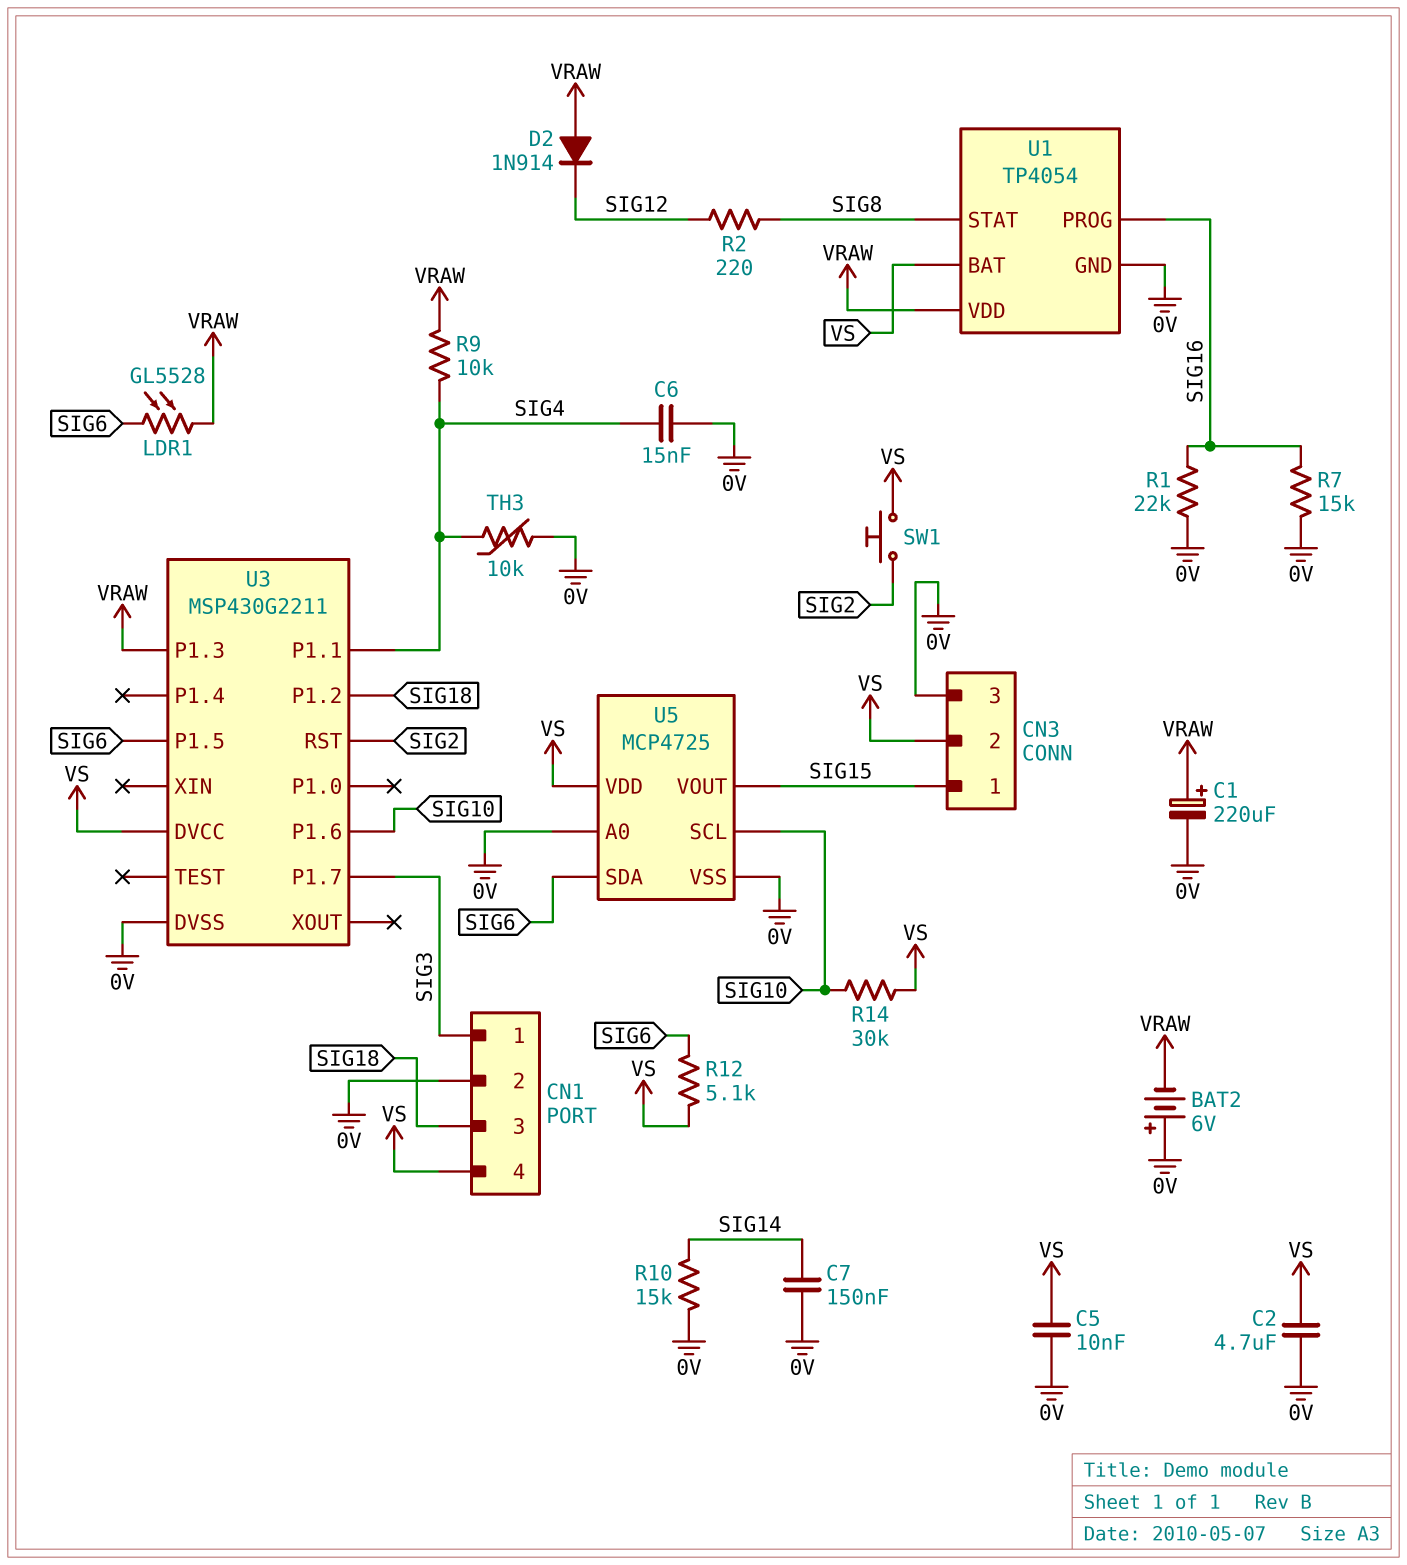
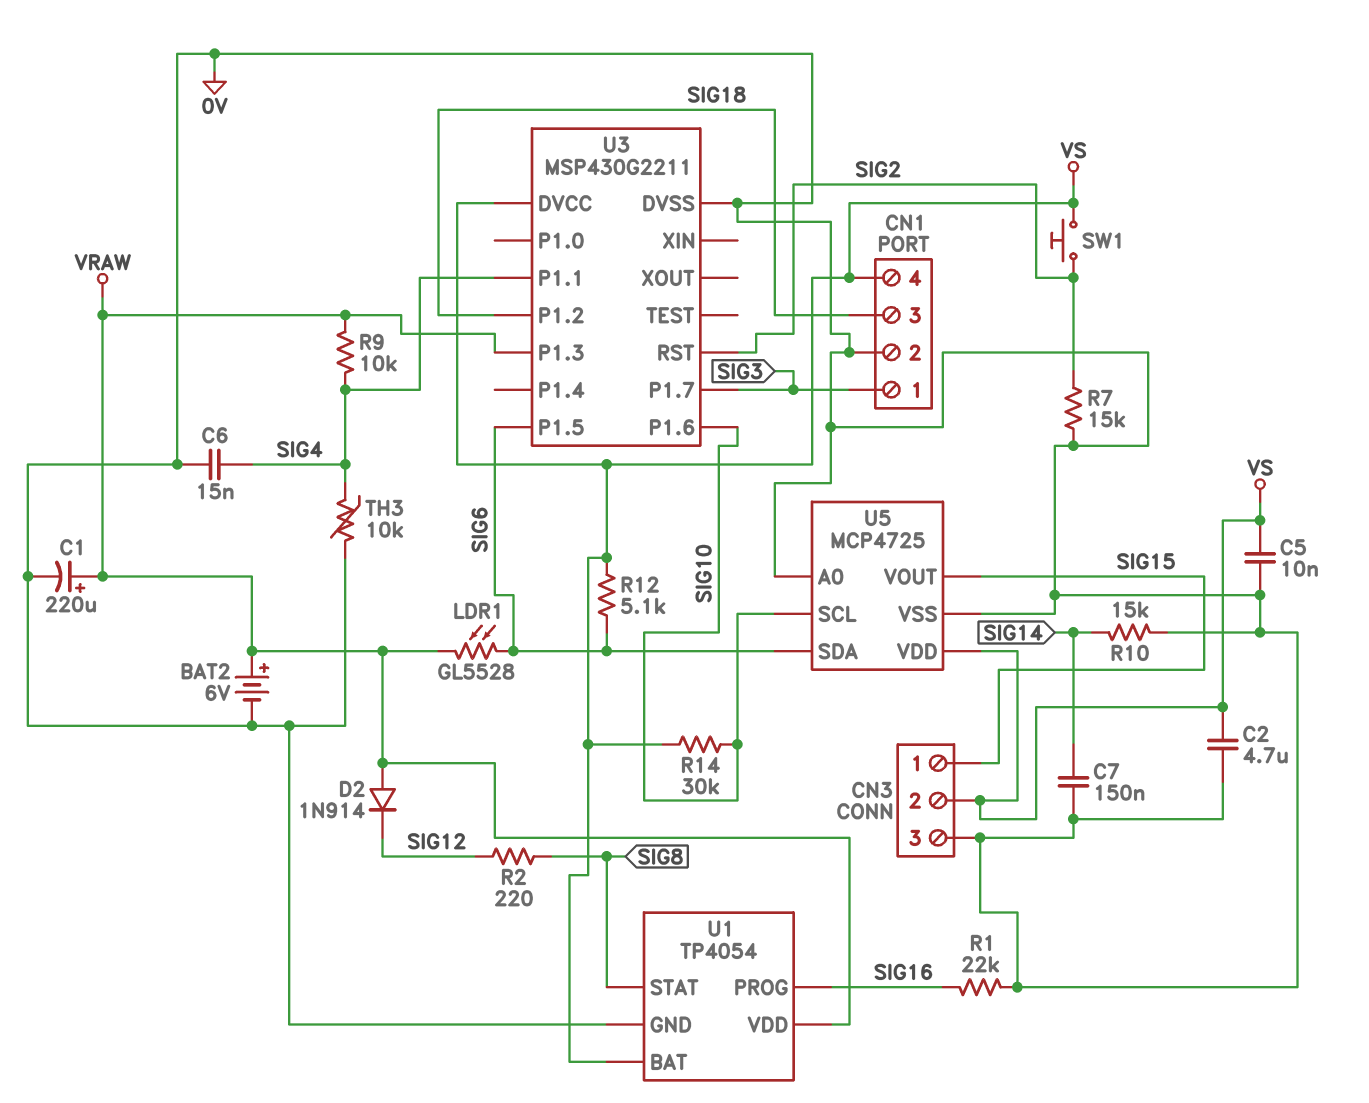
BAT2: 6V (plus 0V, minus VRAW) -> 6V (plus VRAW, minus 0V)
R7: 15k (0V, SIG16) -> 15k (0V, SIG2)

